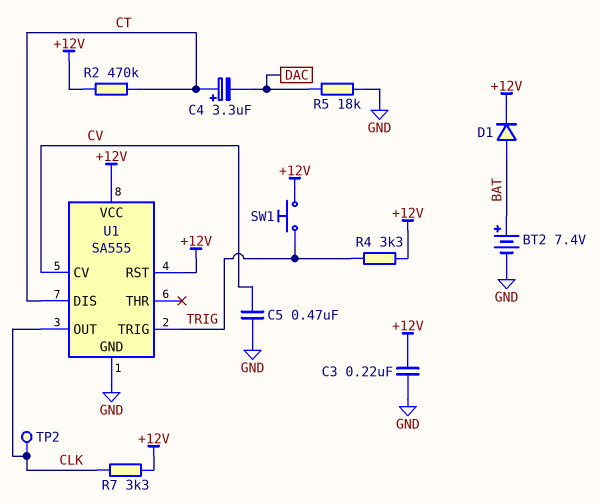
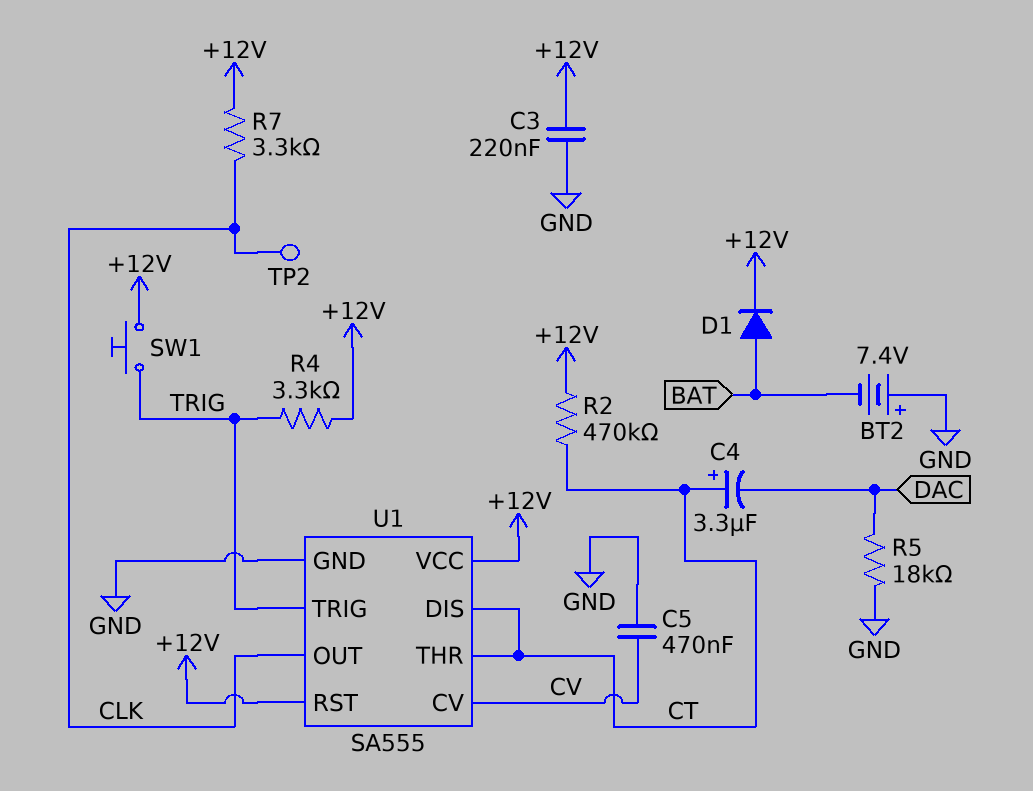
BT2: 7.4V (plus BAT, minus GND) -> 7.4V (plus GND, minus BAT)
U1 pin THR: none -> CT

